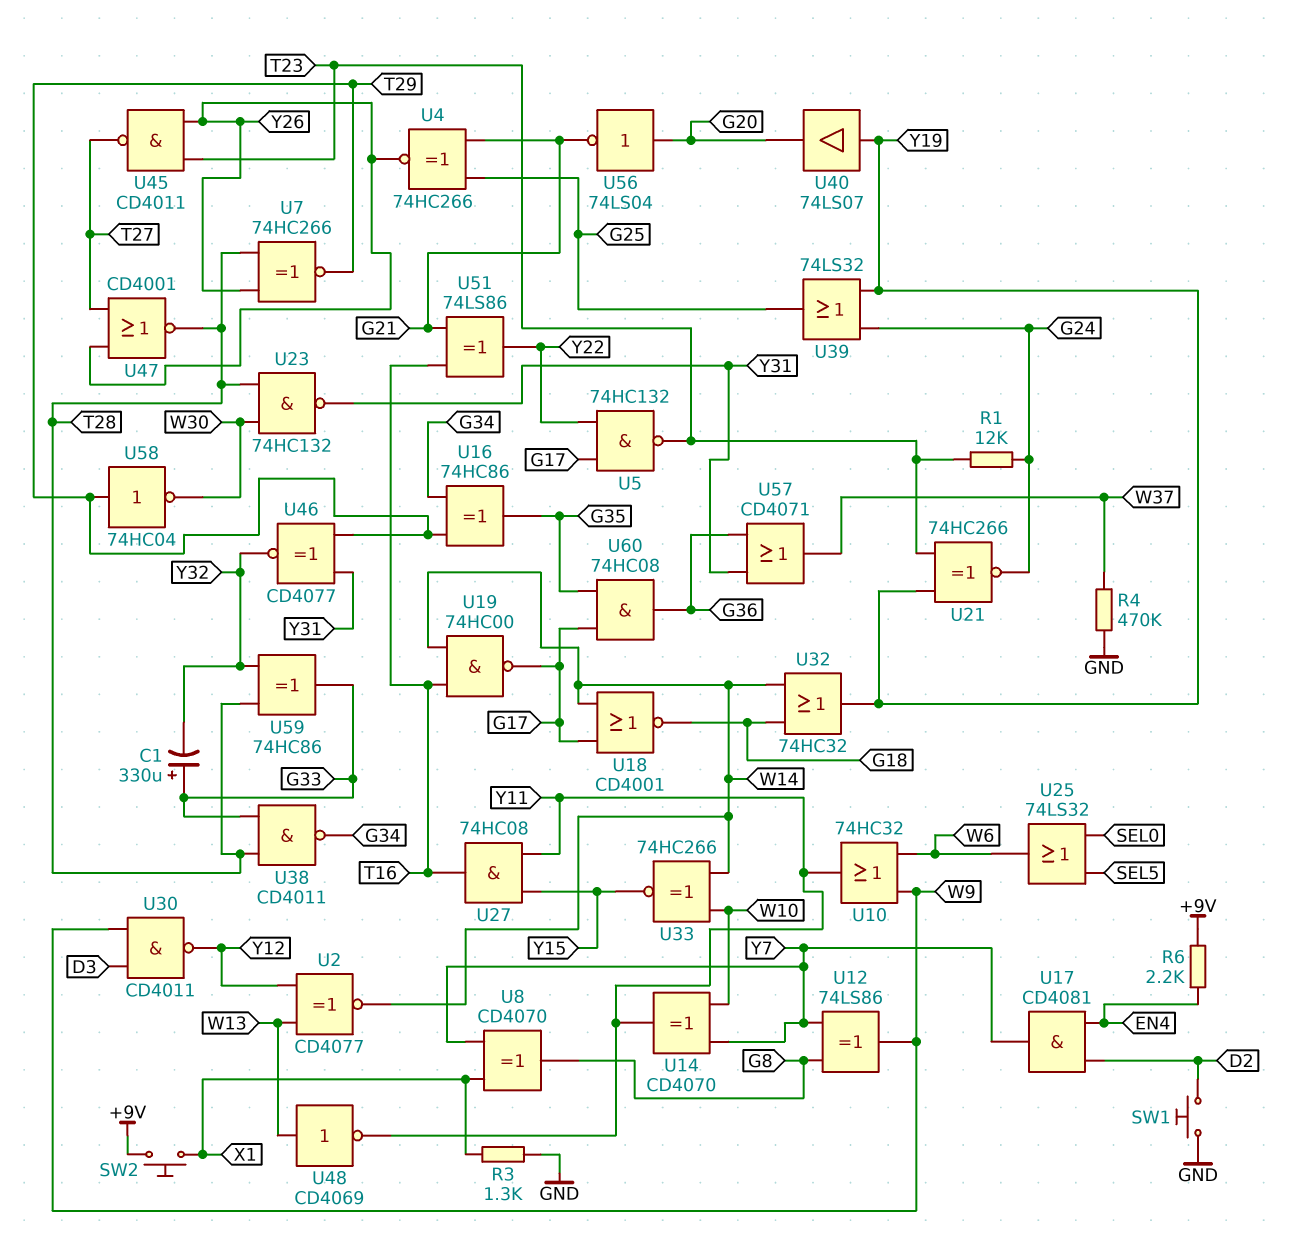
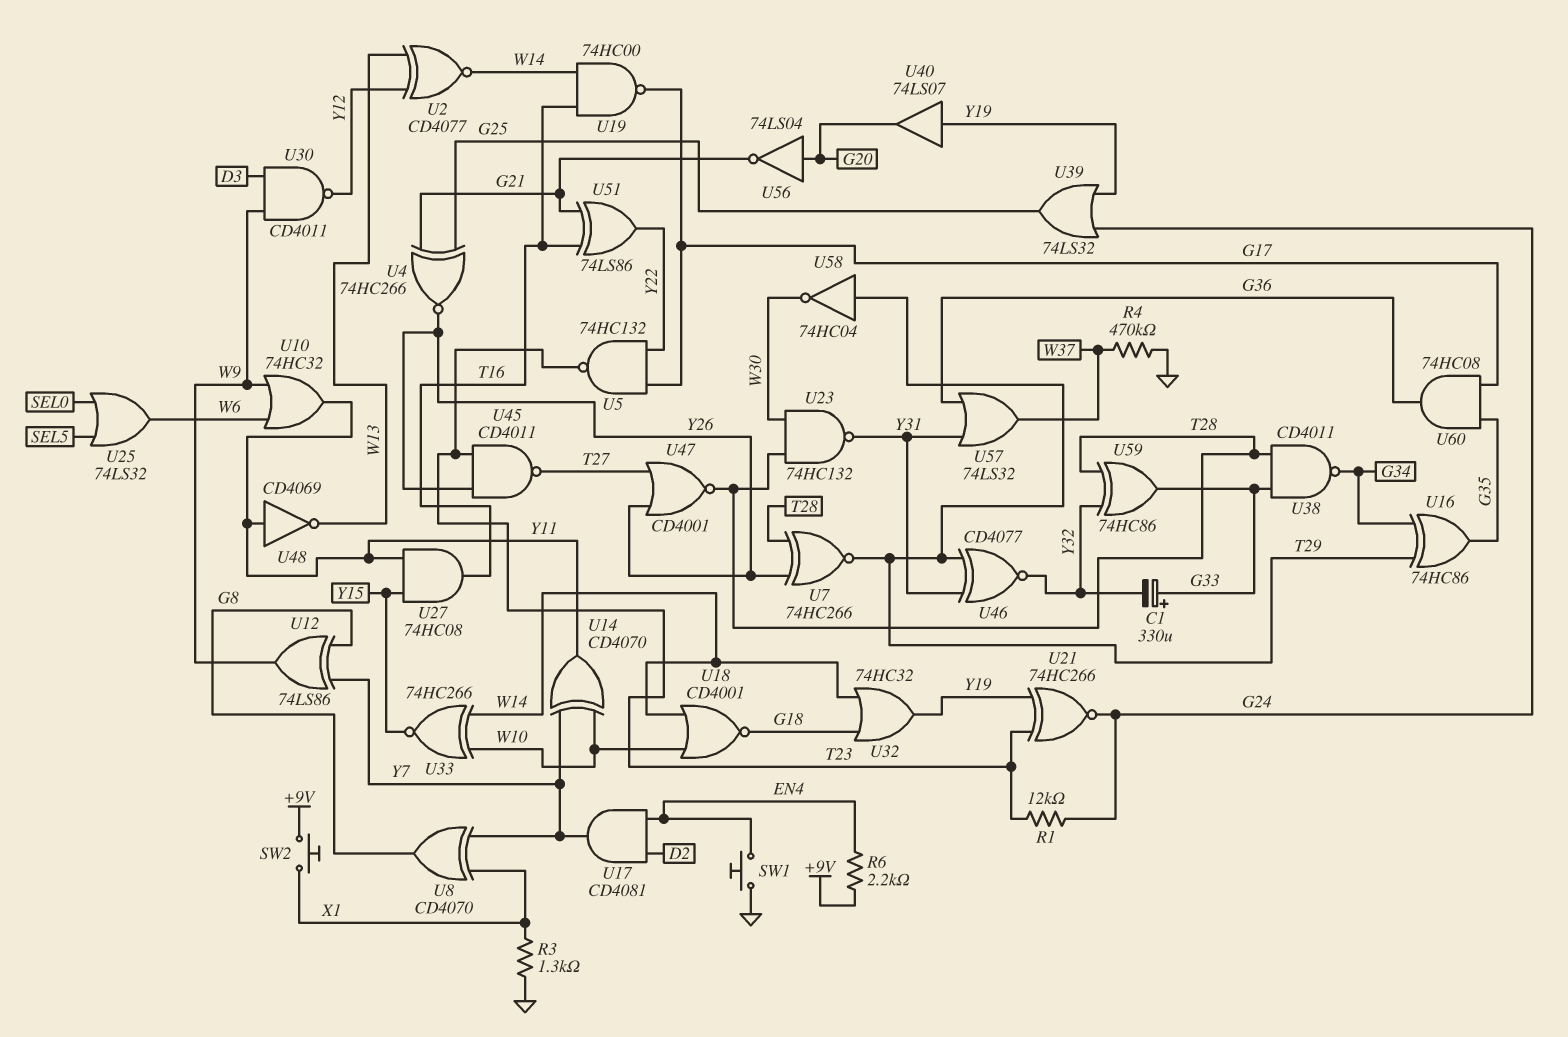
SW1: button (D2, GND) -> button (EN4, GND)
U18: NOR CD4001 (in G17, in W14, out G18) -> NOR CD4001 (in W10, in W14, out G18)
U48: NOT CD4069 (in W13, out Y11) -> NOT CD4069 (in Y11, out W13)
U57: OR CD4071 (in G36, in Y31, out W37) -> OR 74LS32 (in G36, in Y31, out W37)

